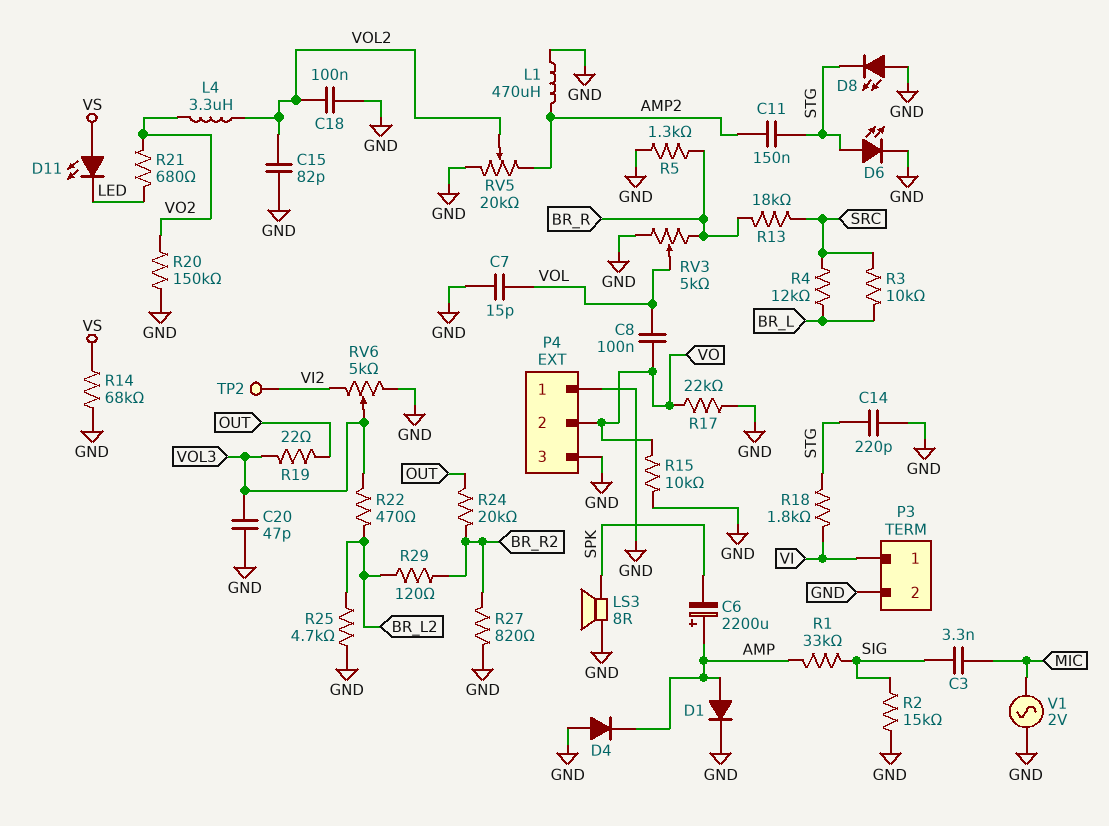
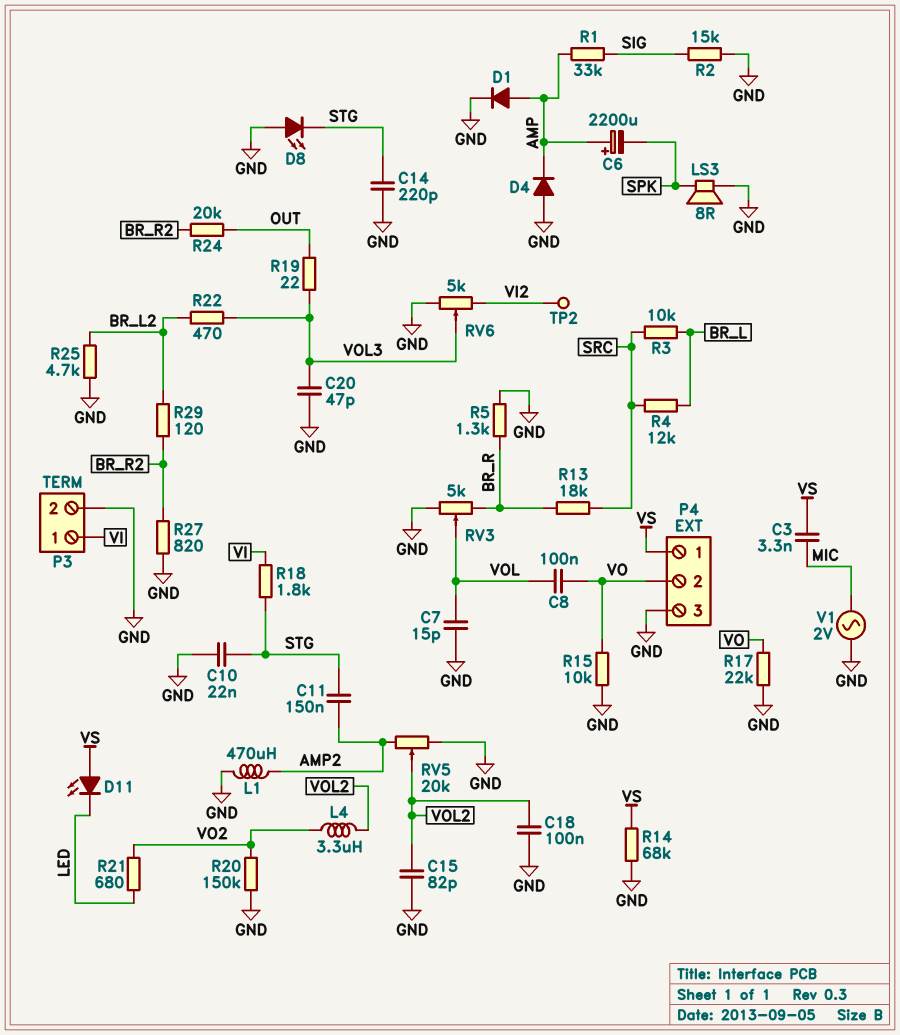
C3: 3.3nF (MIC, SIG) -> 3.3nF (MIC, VS)
C10: none -> 22nF (GND, STG)
D6: LED (A STG, K GND) -> none
P4 pin 1: GND -> VS

